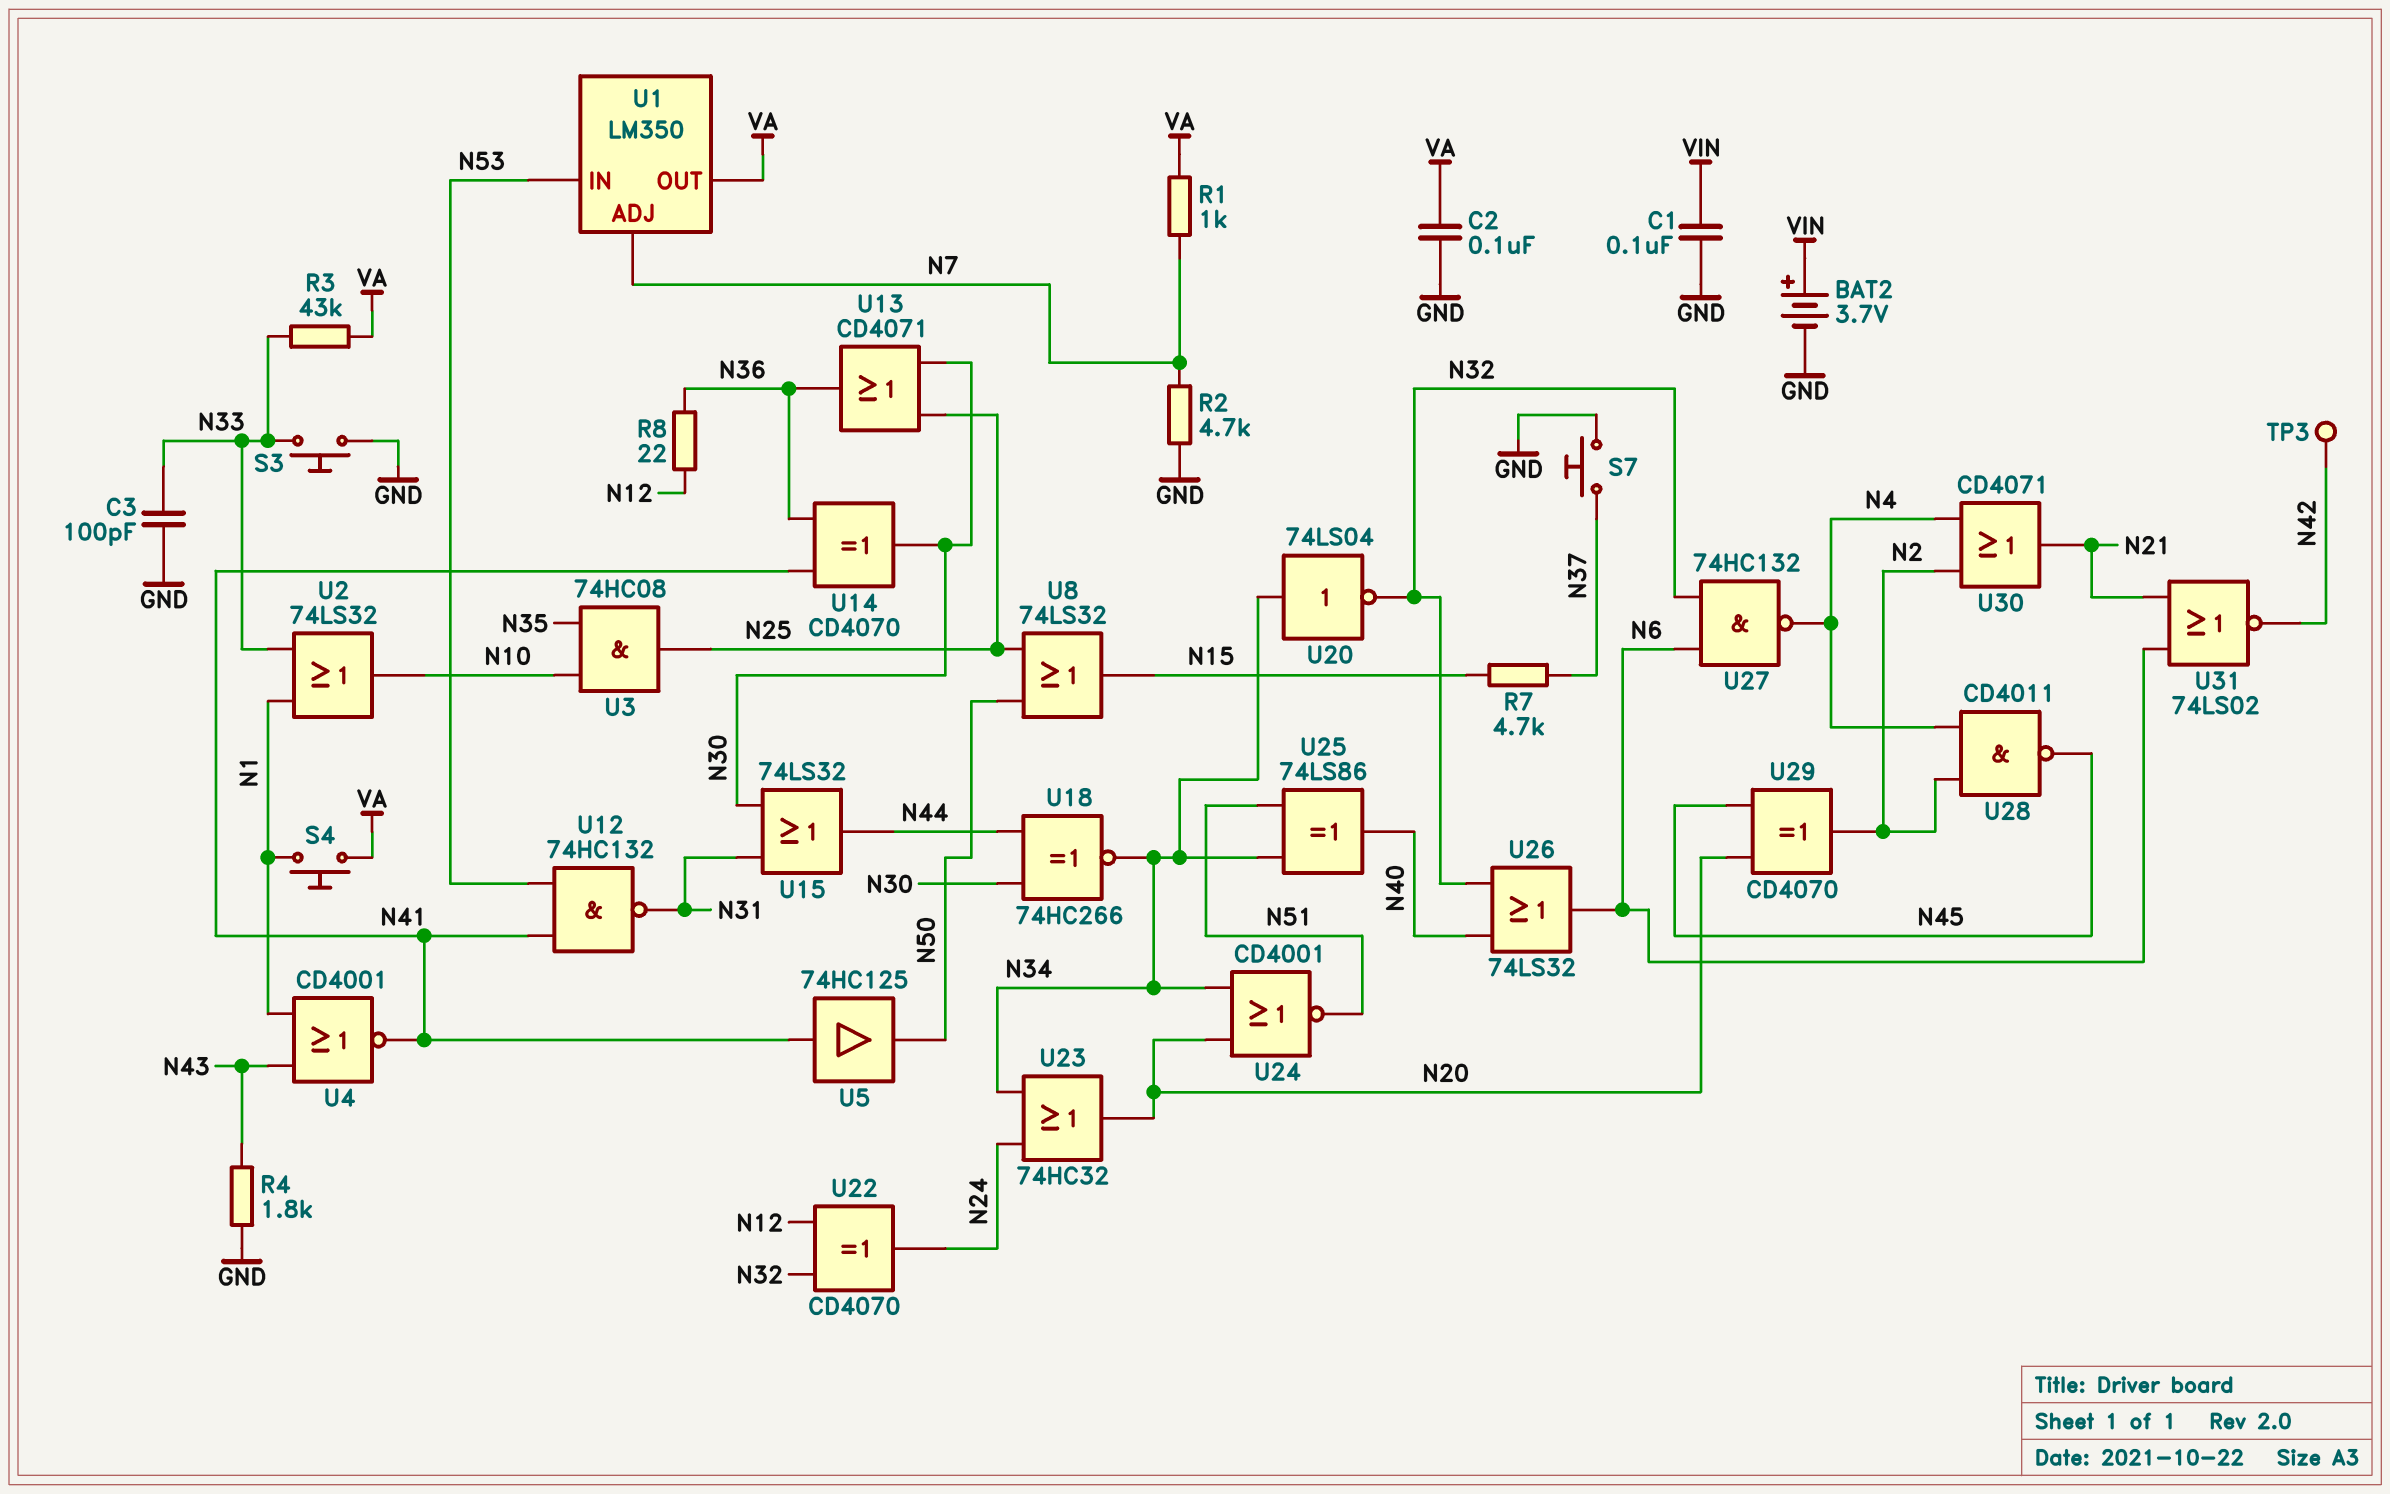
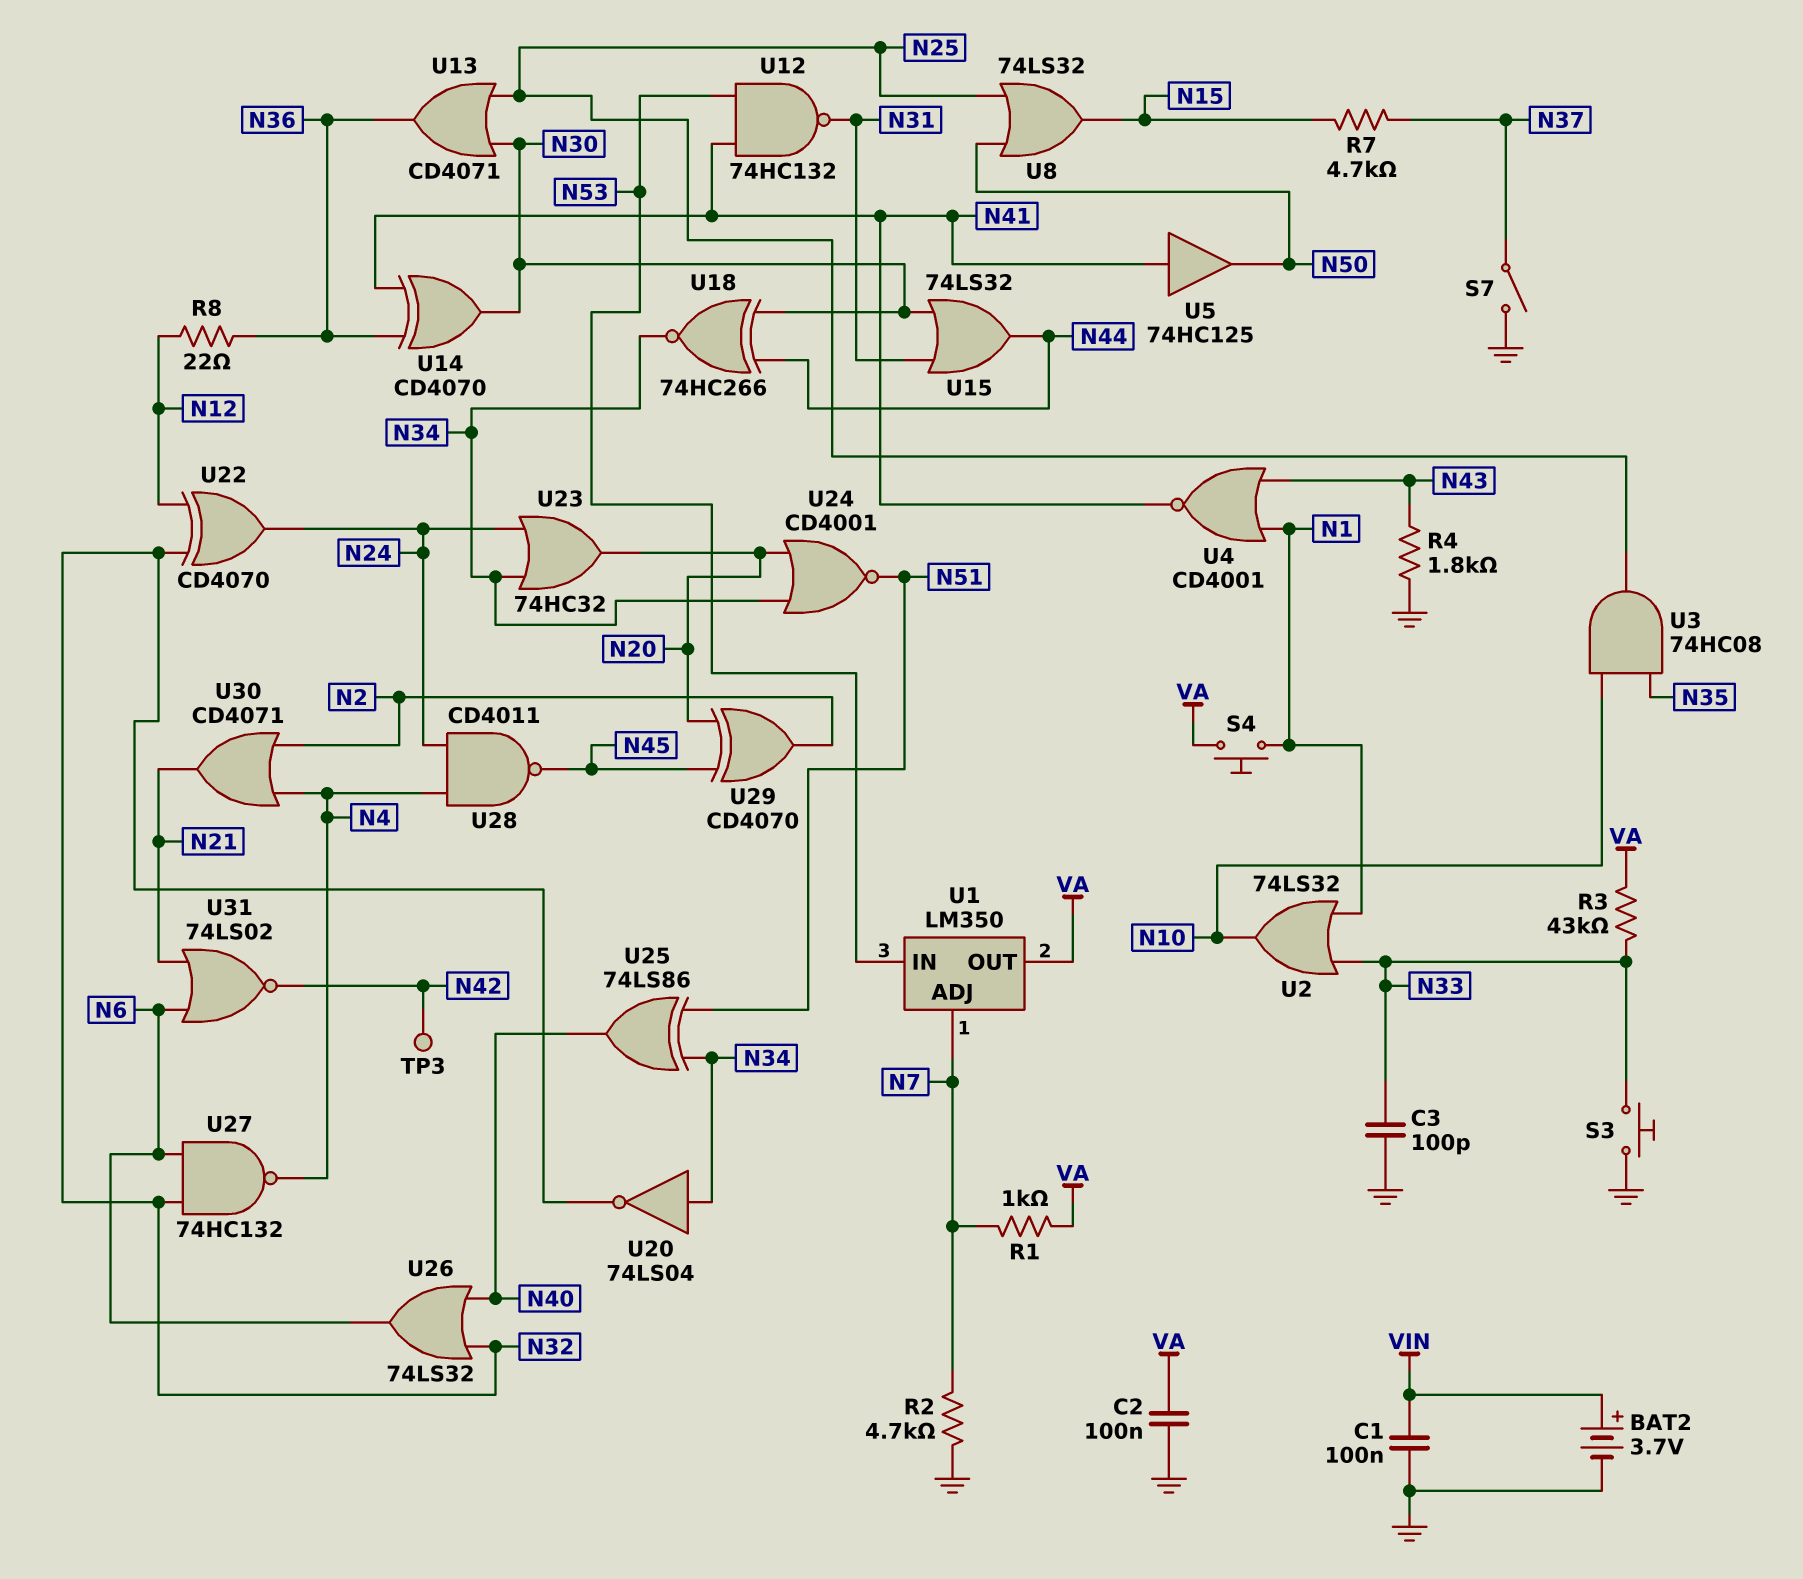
S7: button (GND, N37) -> switch (GND, N37)
U28: NAND CD4011 (in N2, in N4, out N45) -> NAND CD4011 (in N4, in N24, out N45)

